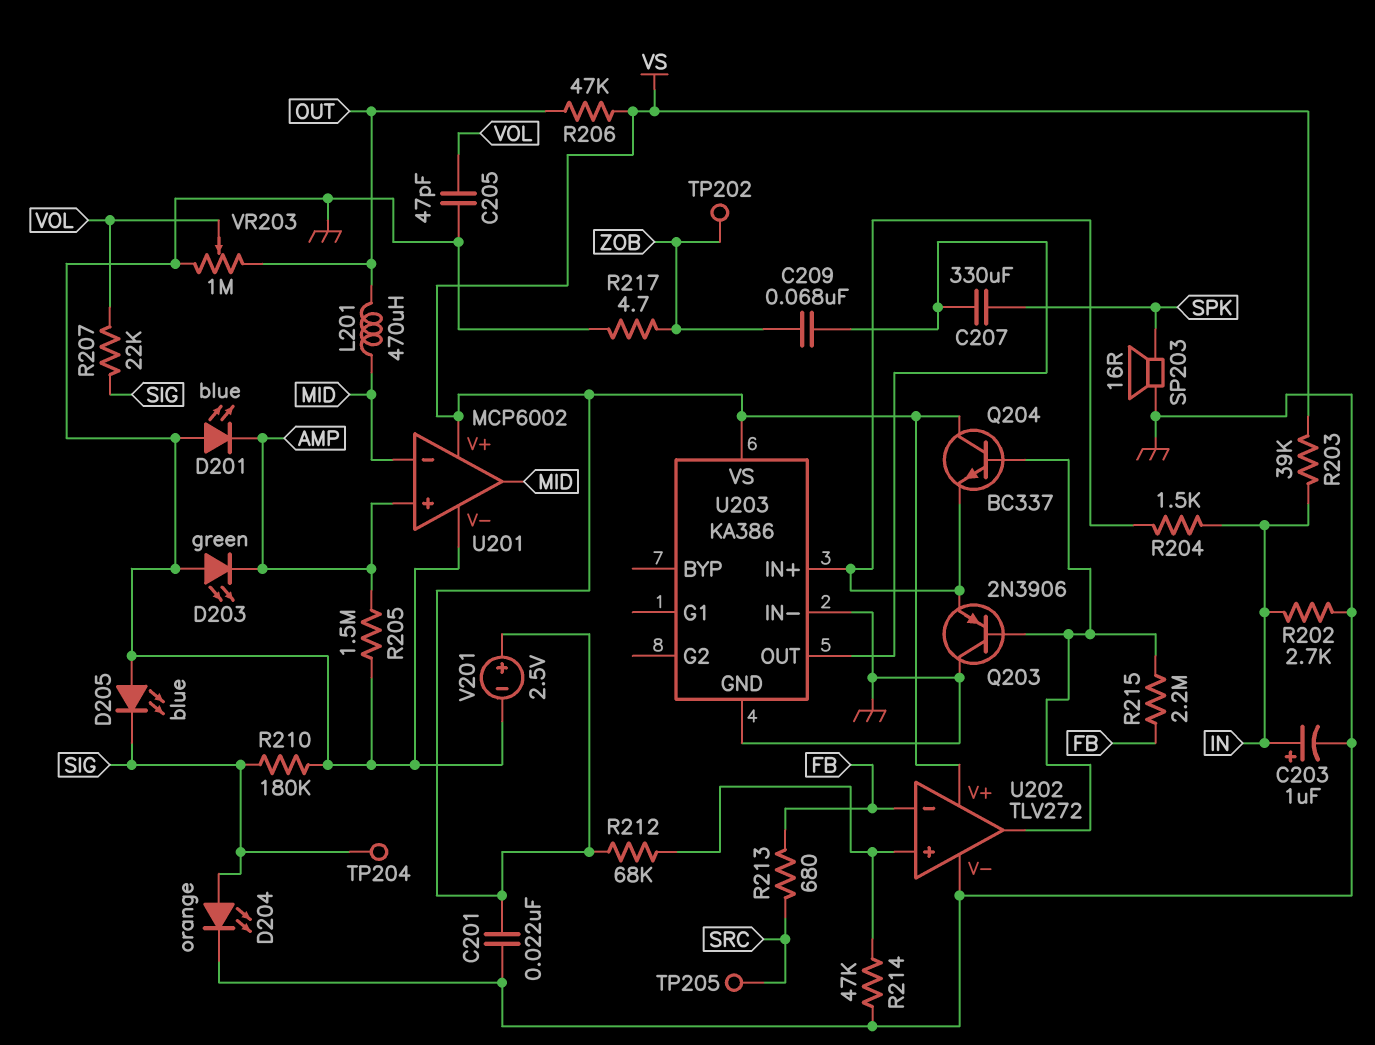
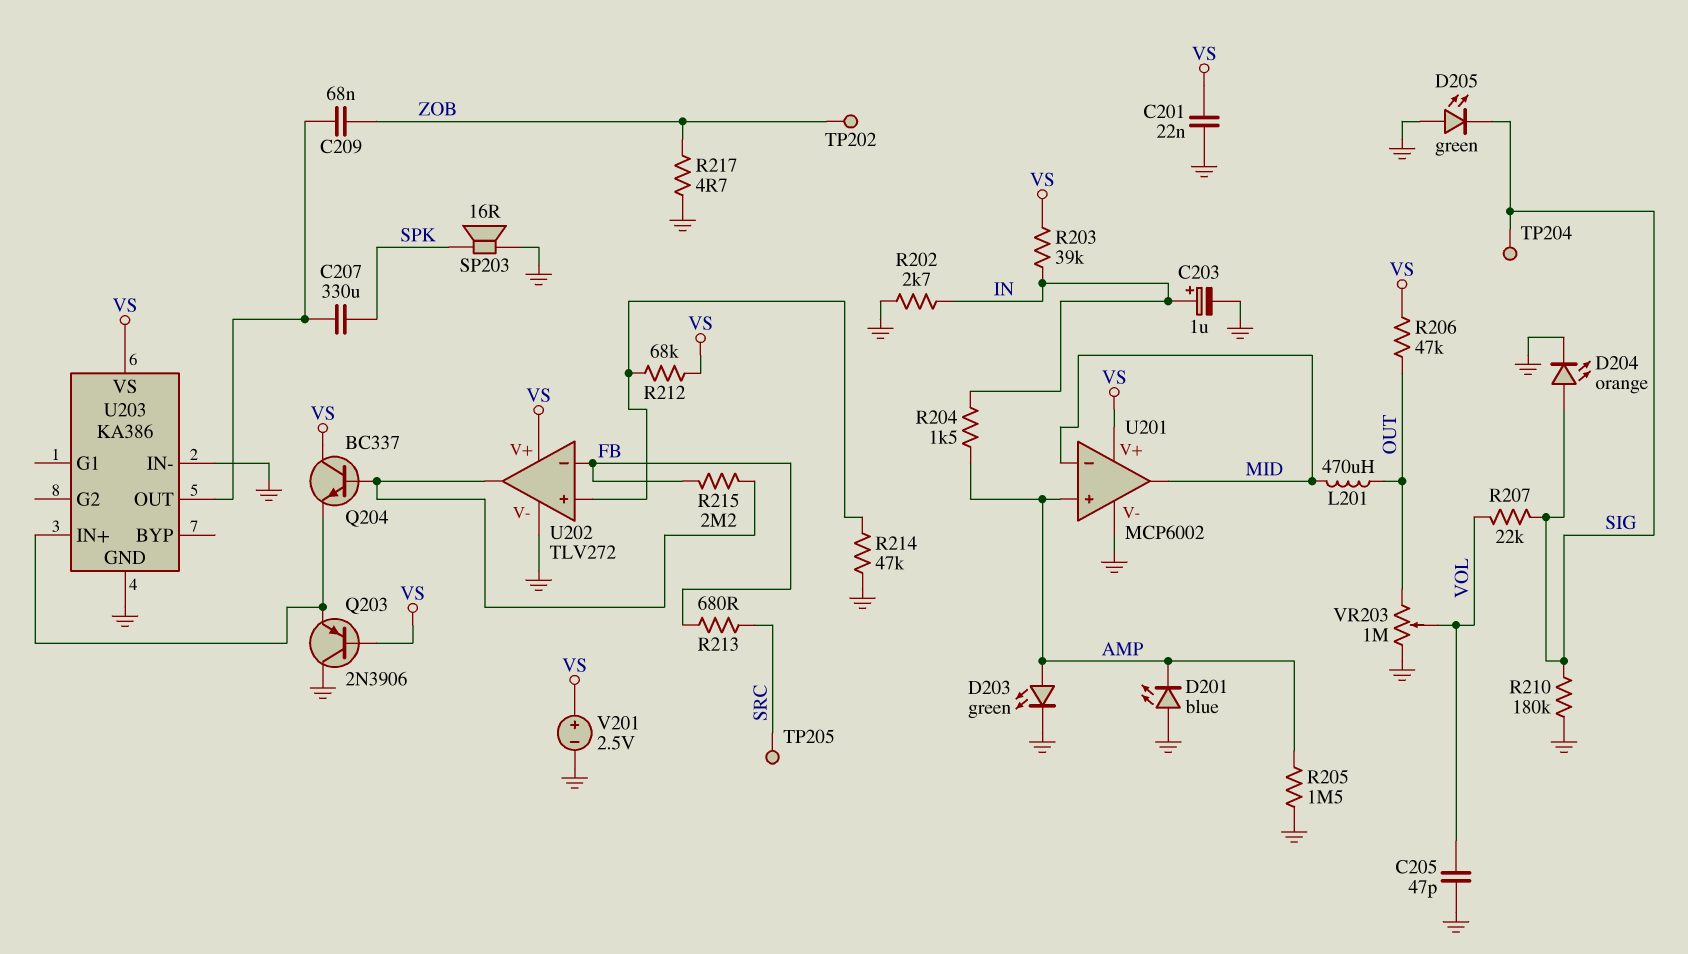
D203: LED green (A GND, K AMP) -> LED green (A AMP, K GND)
D205: LED blue (A GND, K SIG) -> LED green (A GND, K SIG)
Q203: PNP 2N3906 (B U202/out, C GND, E U203/IN+) -> PNP 2N3906 (B VS, C GND, E U203/IN+)
R204: 1.5k (IN, U203/IN+) -> 1.5k (AMP, IN)

